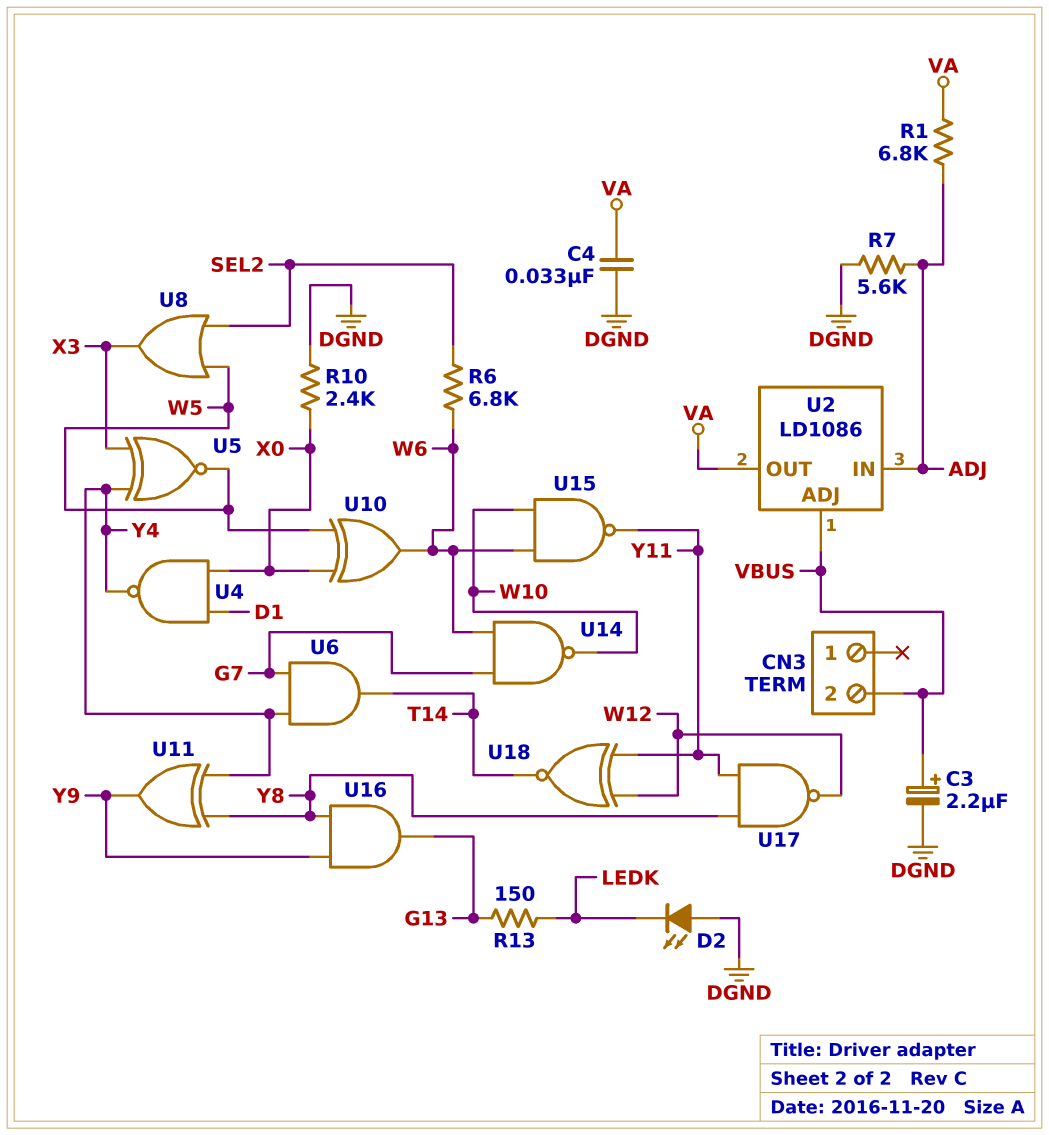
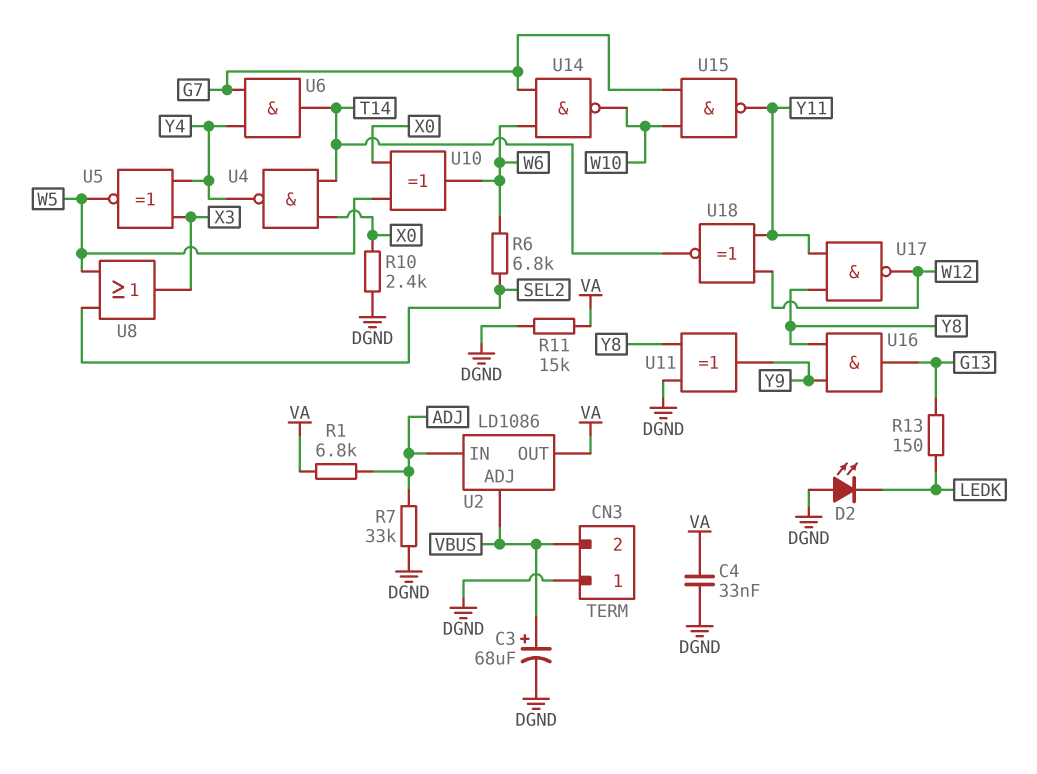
C3: 2.2uF (plus VBUS, minus DGND) -> 68uF (plus VBUS, minus DGND)
CN3 pin 1: none -> DGND
R7: 5.6k (ADJ, DGND) -> 33k (ADJ, DGND)
R11: none -> 15k (DGND, VA)
U4: NAND (in D1, in X0, out Y4) -> NAND (in T14, in X0, out Y4)
U11: XOR (in Y4, in Y8, out Y9) -> XOR (in DGND, in Y8, out Y9)
U15: NAND (in W6, in W10, out Y11) -> NAND (in G7, in W10, out Y11)

